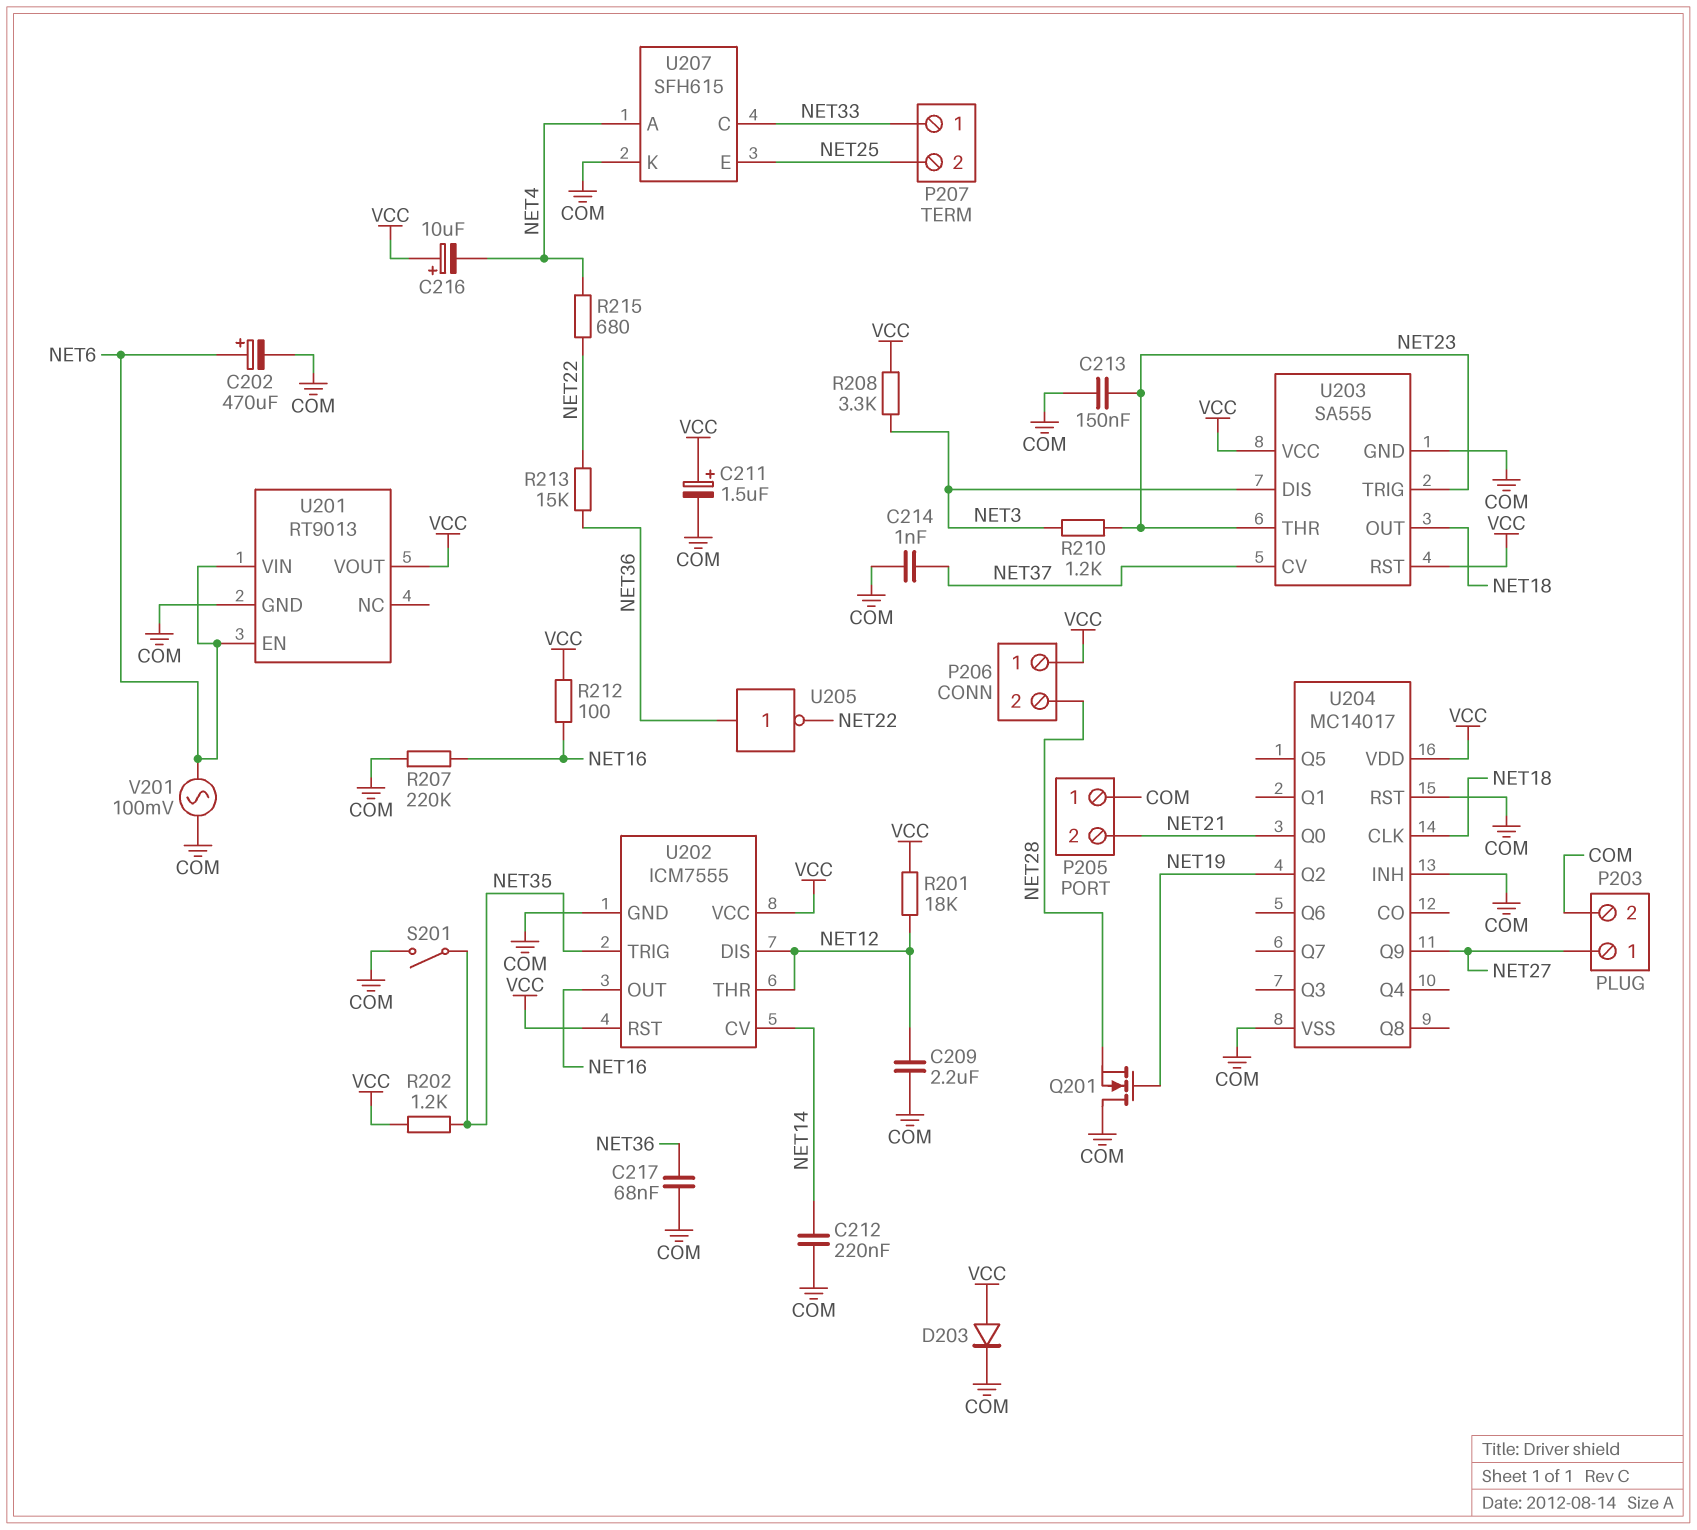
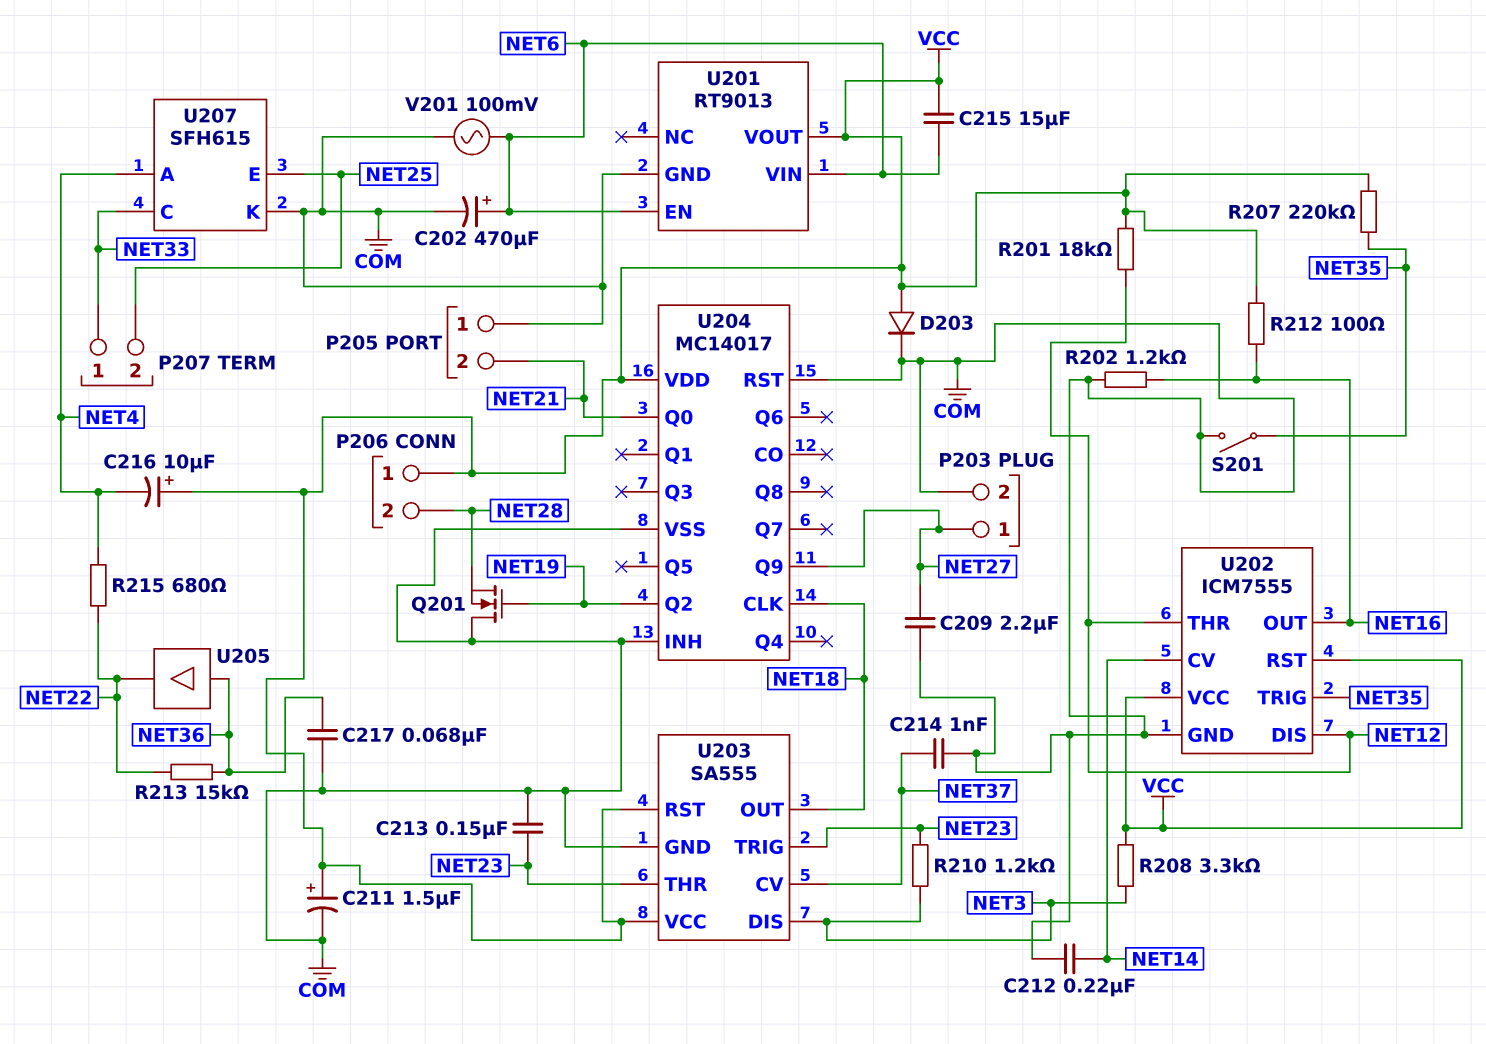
C209: 2.2uF (COM, NET12) -> 2.2uF (COM, NET27)
C215: none -> 15uF (NET6, VCC)
R202: 1.2k (NET35, VCC) -> 1.2k (COM, NET16)
R207: 220k (COM, NET16) -> 220k (NET35, VCC)
U205: NOT (in NET36, out NET22) -> buffer (in NET36, out NET22)

